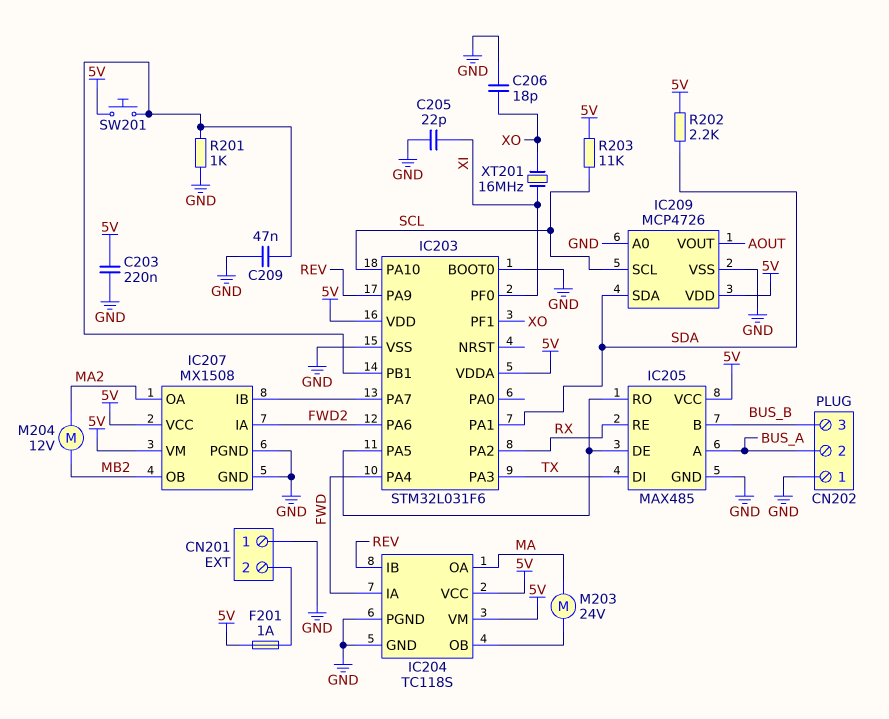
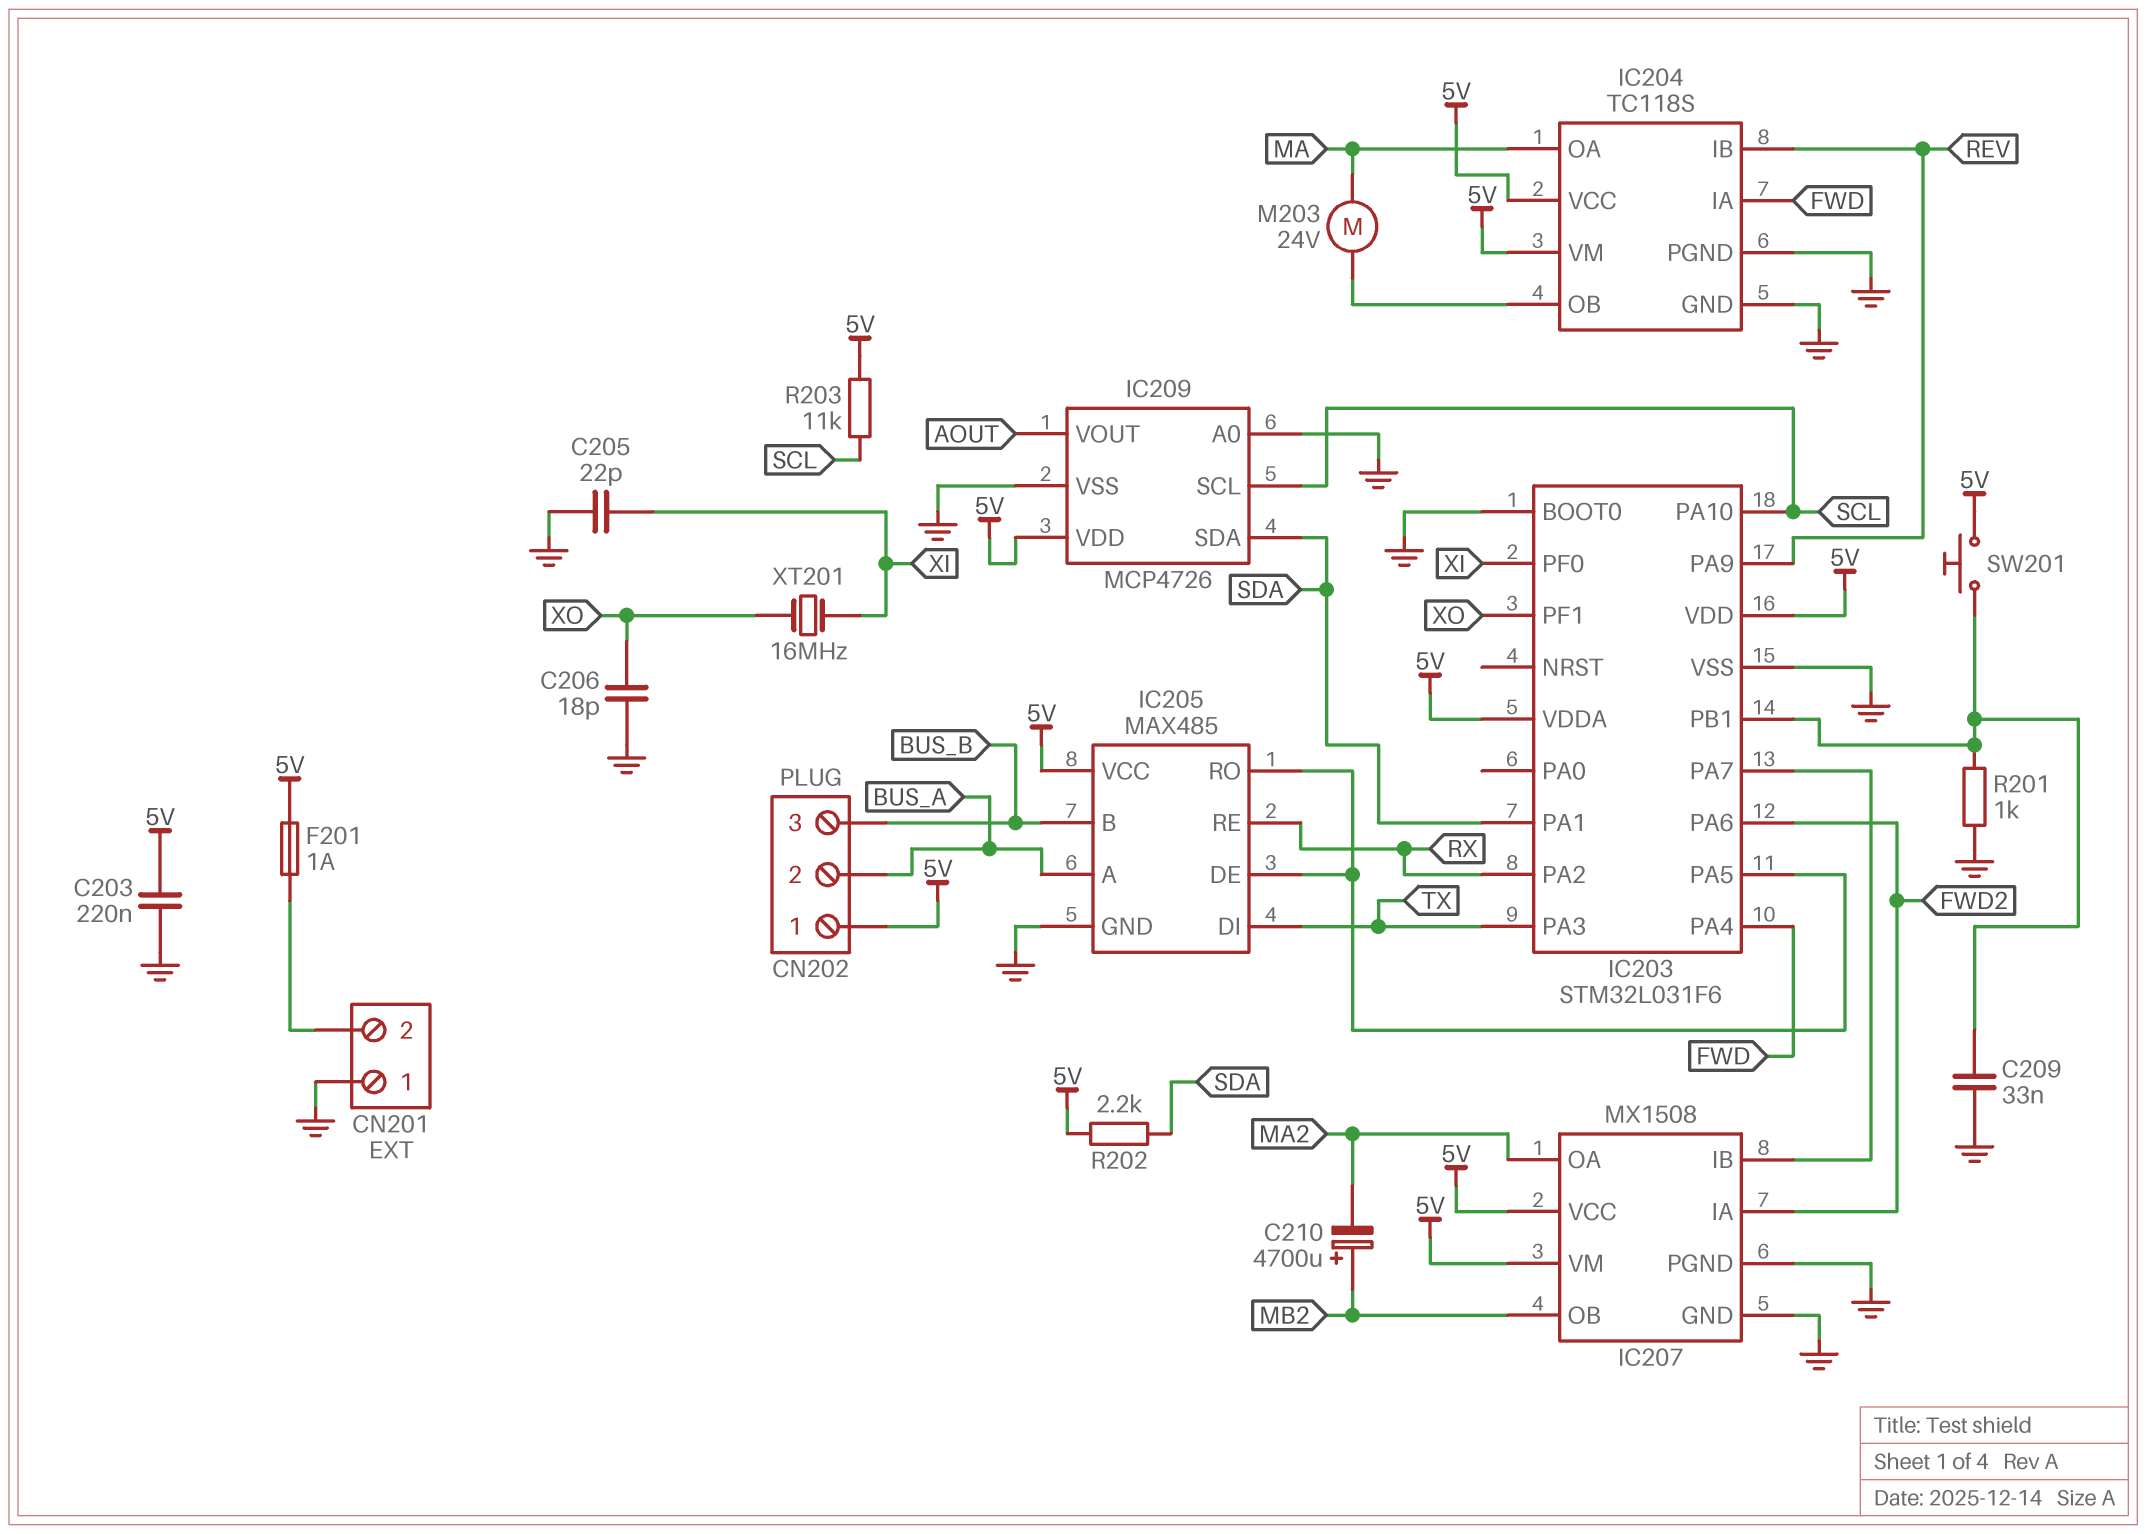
C209: 47nF (GND, IC203/PB1) -> 33nF (GND, IC203/PB1)
C210: none -> 4700uF (plus MB2, minus MA2)
CN202 pin 1: GND -> 5V
M204: motor 12V (MA2, MB2) -> none

